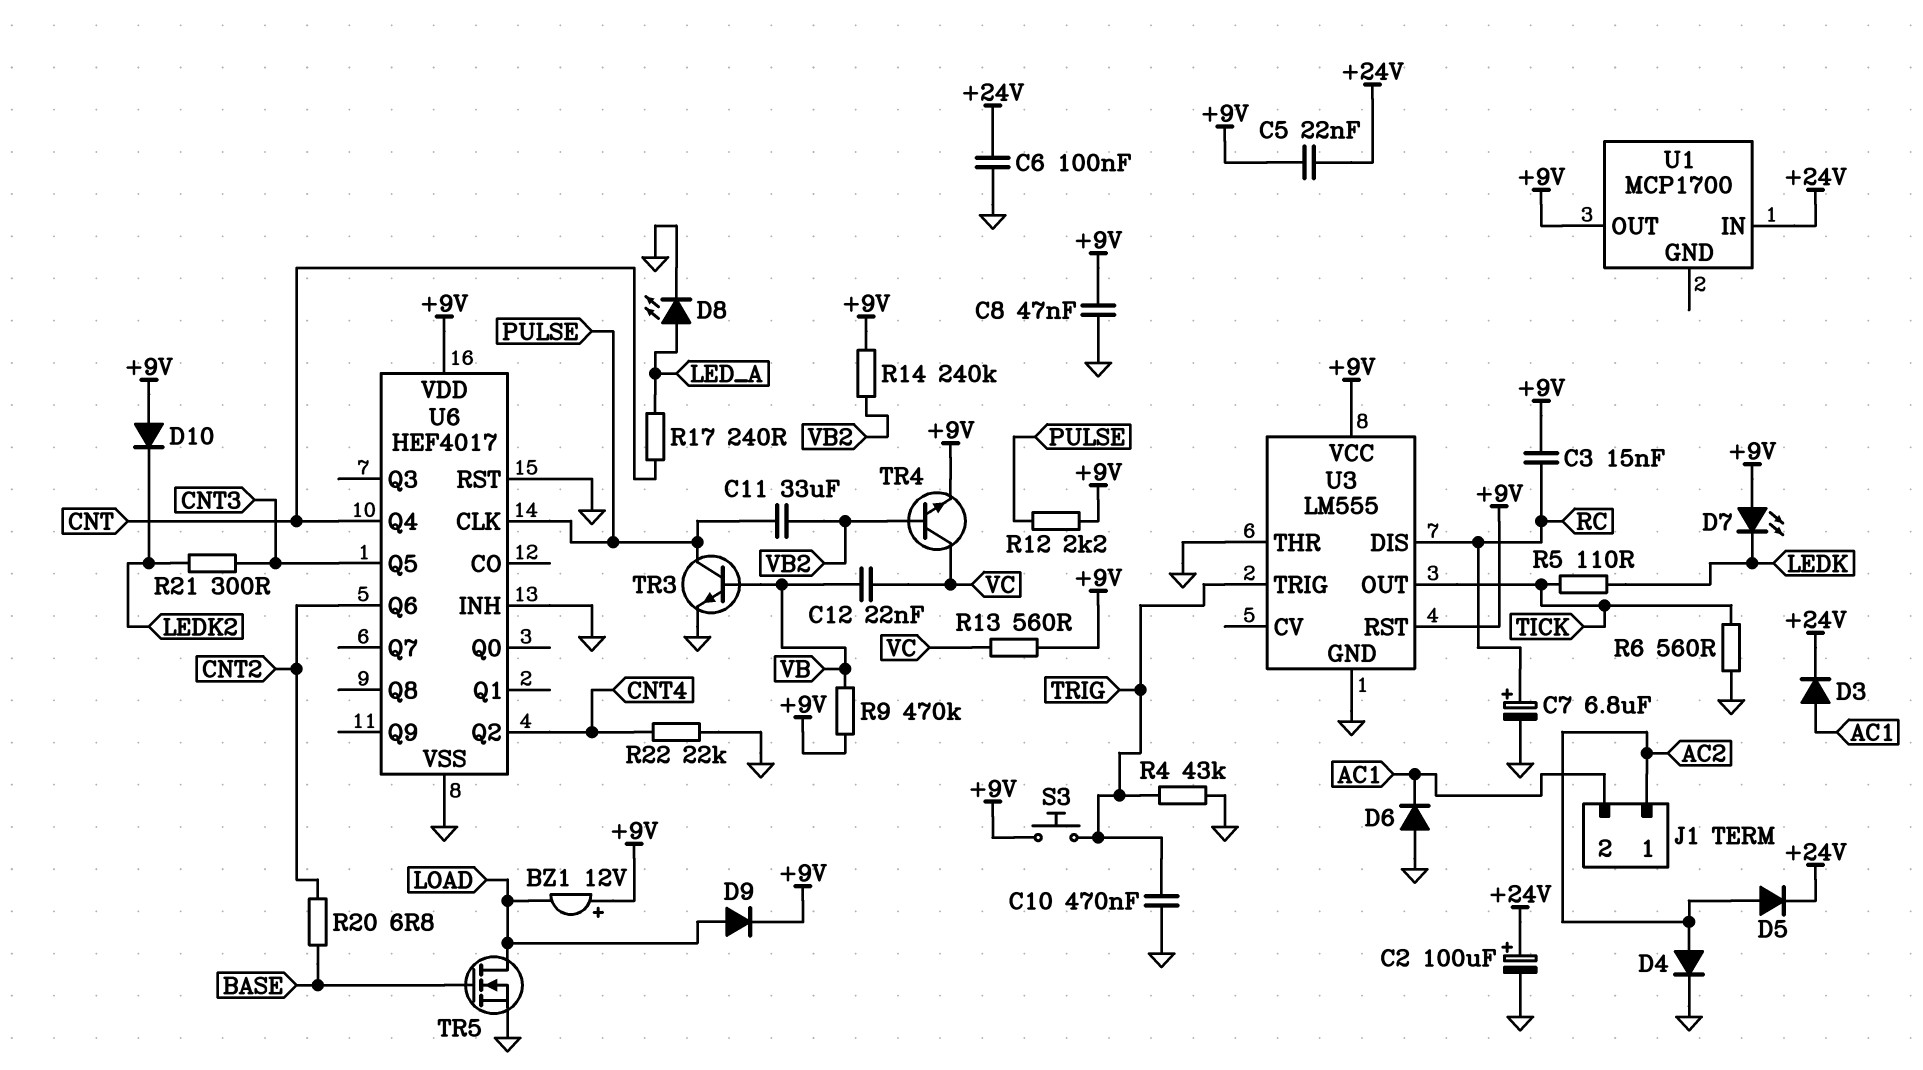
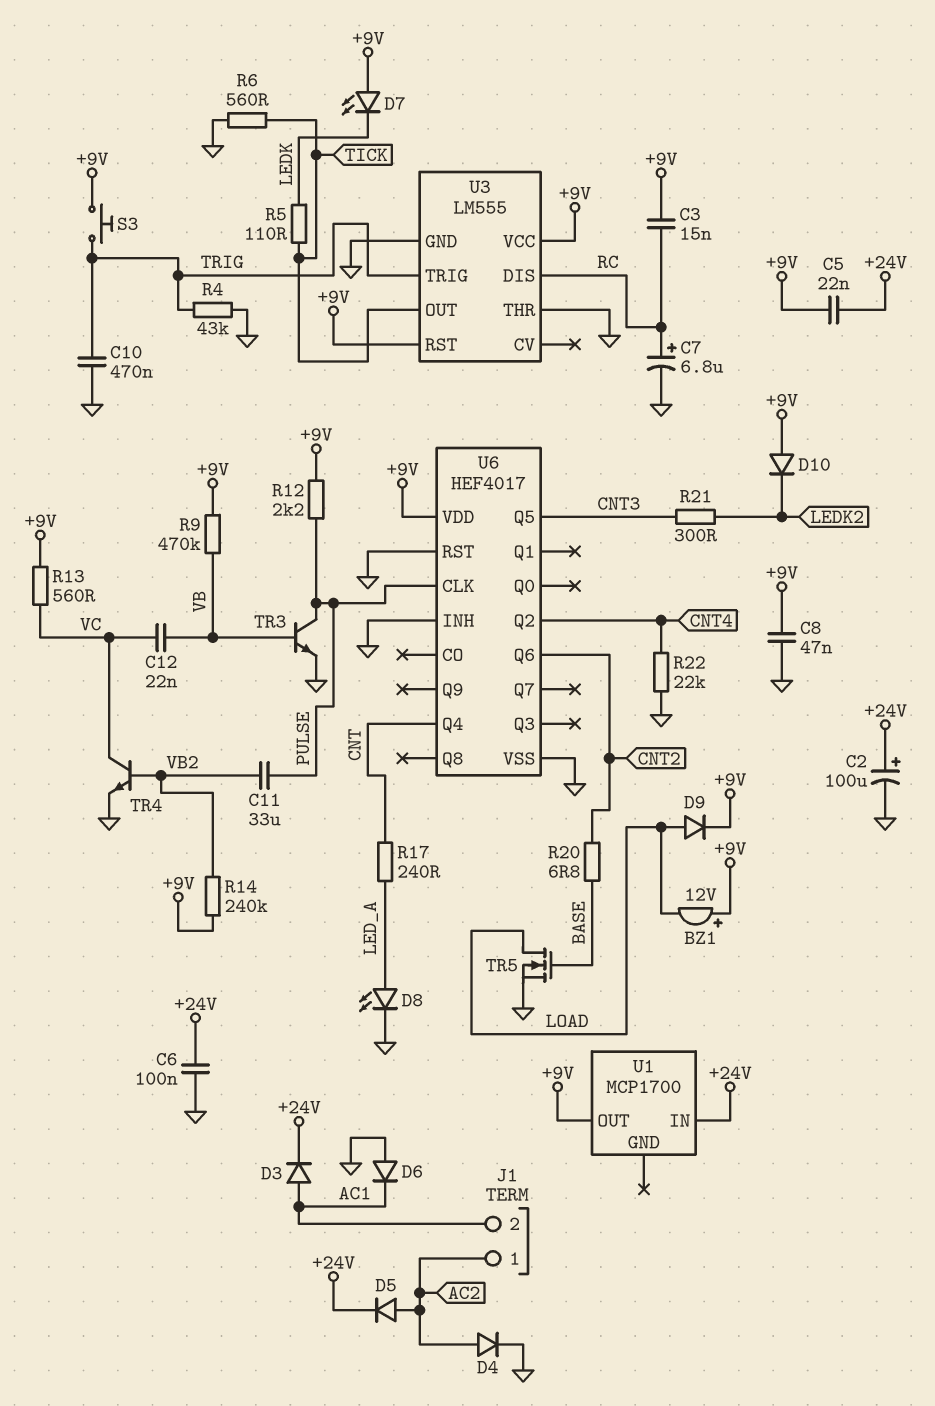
TR4: NPN (B VB2, C VC, E +9V) -> NPN (B VB2, C VC, E GND)

